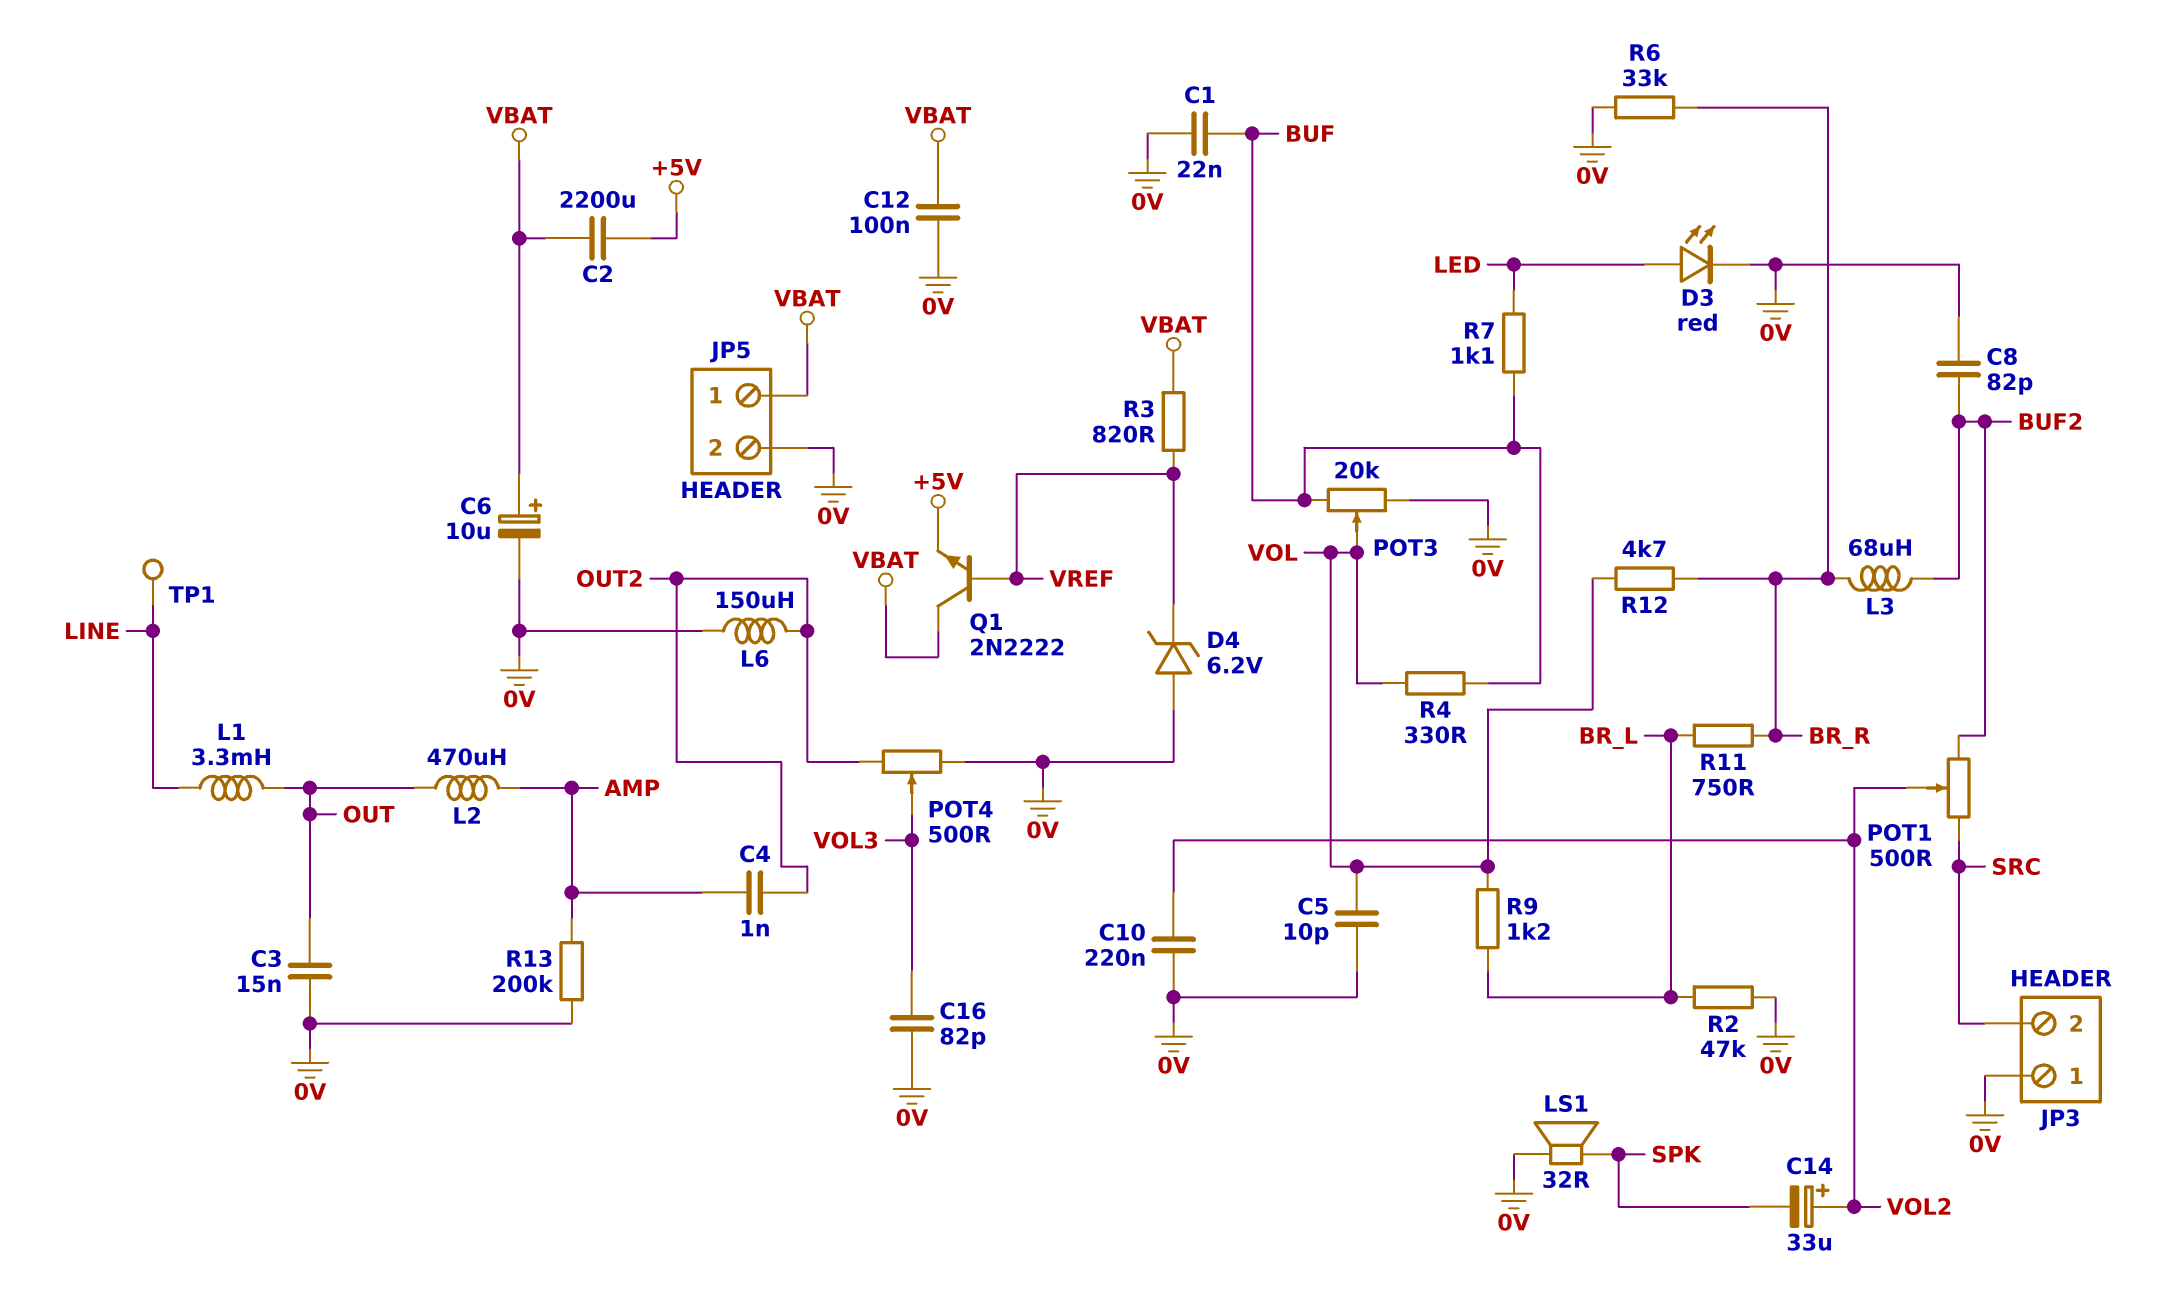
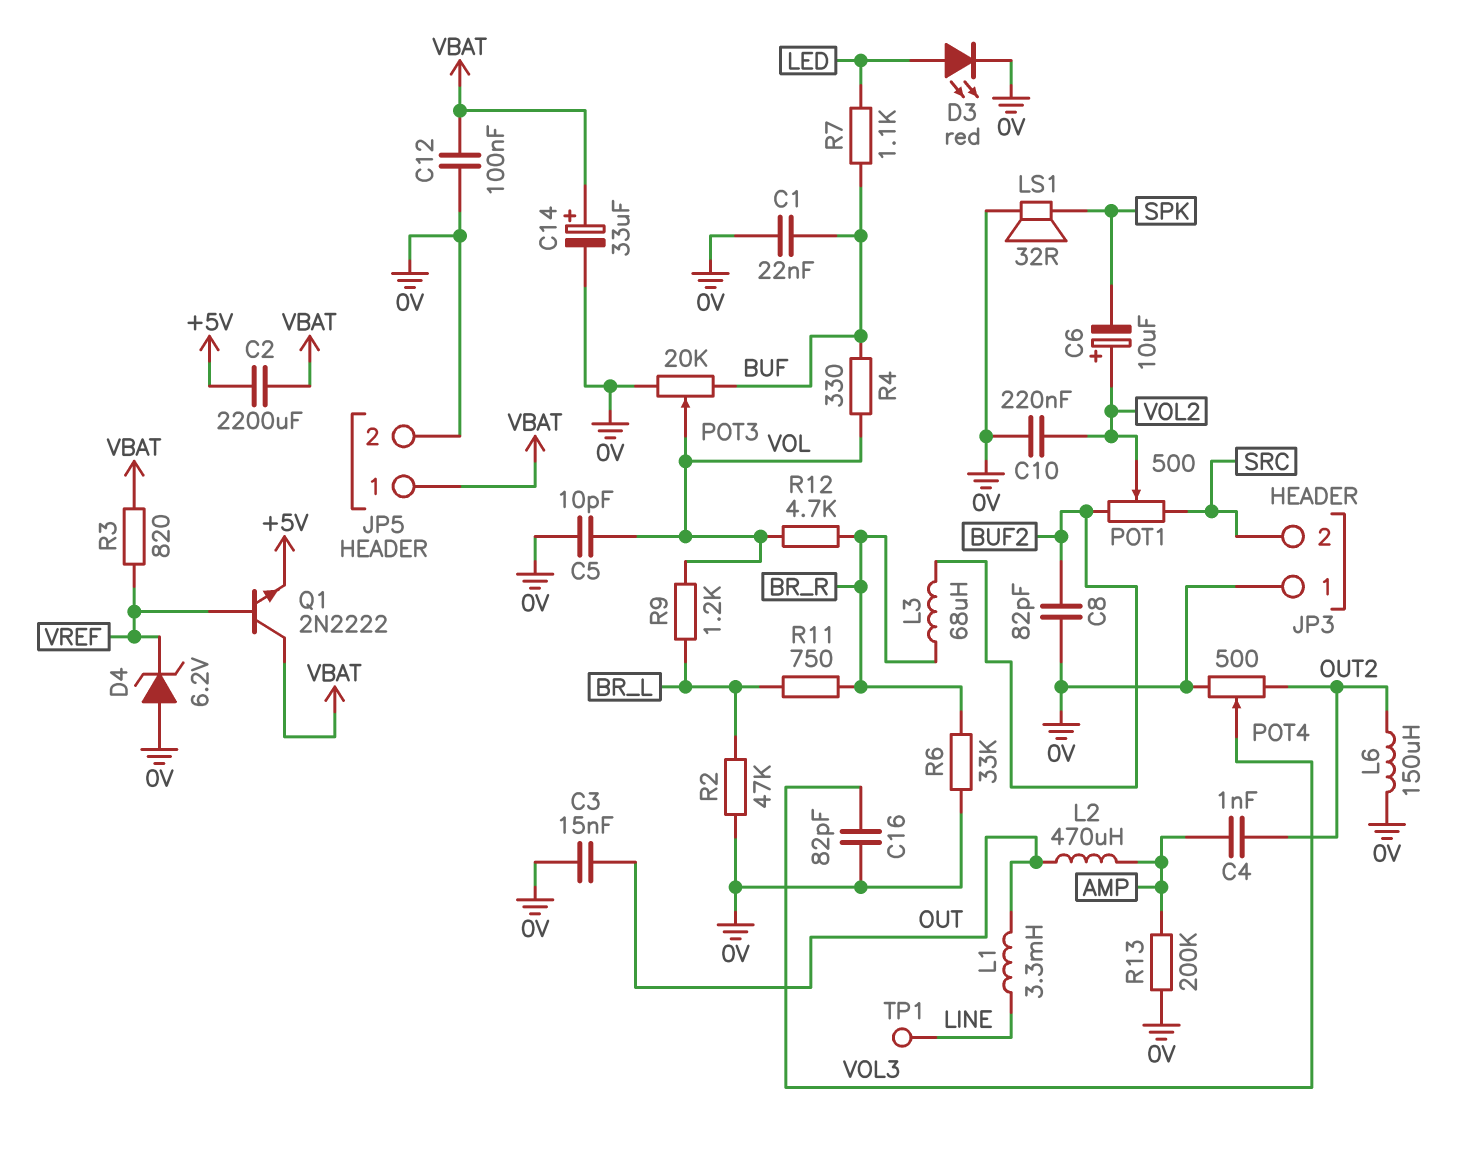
C6: 10uF (plus VBAT, minus 0V) -> 10uF (plus VOL2, minus SPK)
C14: 33uF (plus VOL2, minus SPK) -> 33uF (plus VBAT, minus 0V)

